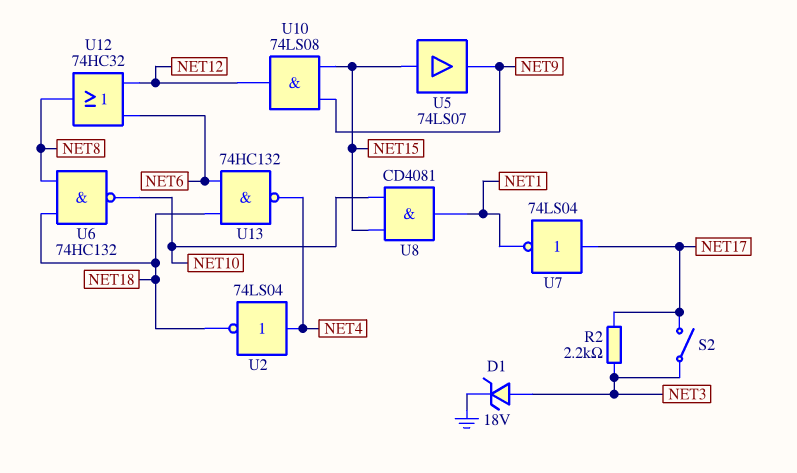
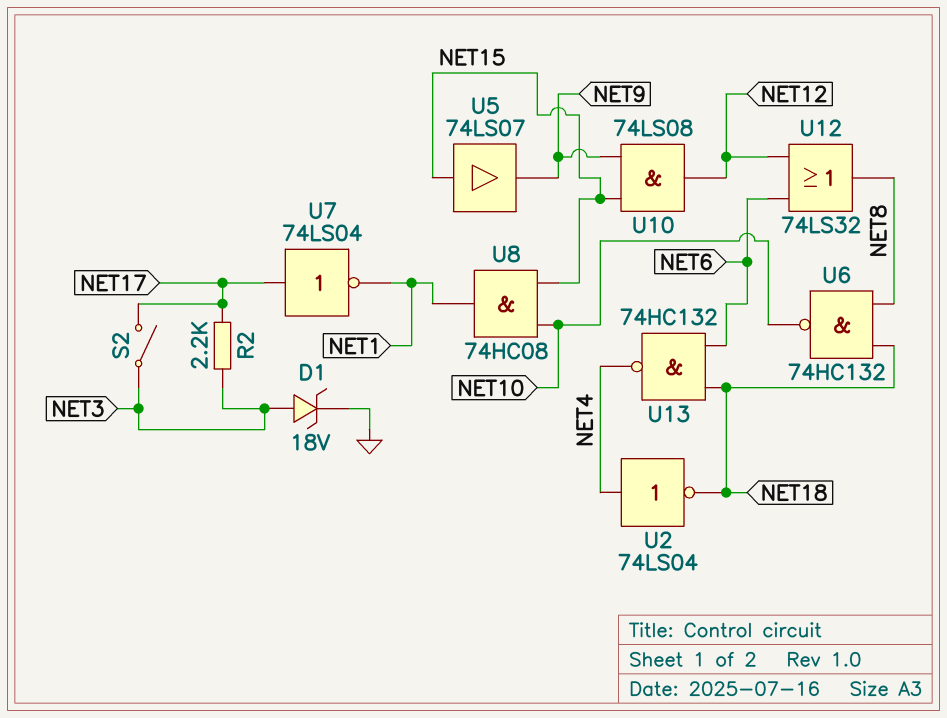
U8: AND CD4081 (in NET10, in NET15, out NET1) -> AND 74HC08 (in NET10, in NET15, out NET1)
U12: OR 74HC32 (in NET6, in NET12, out NET8) -> OR 74LS32 (in NET6, in NET12, out NET8)

